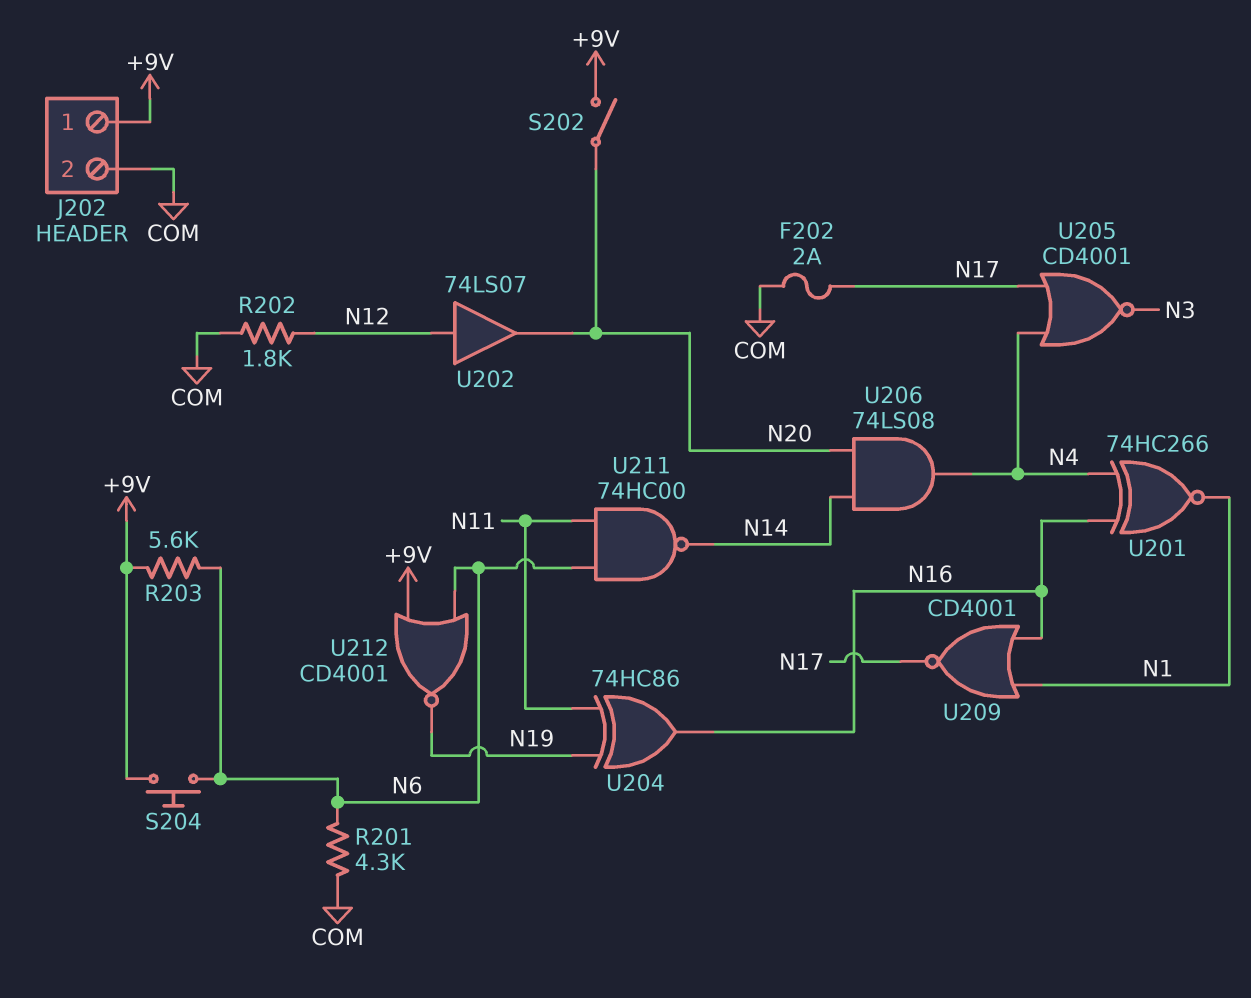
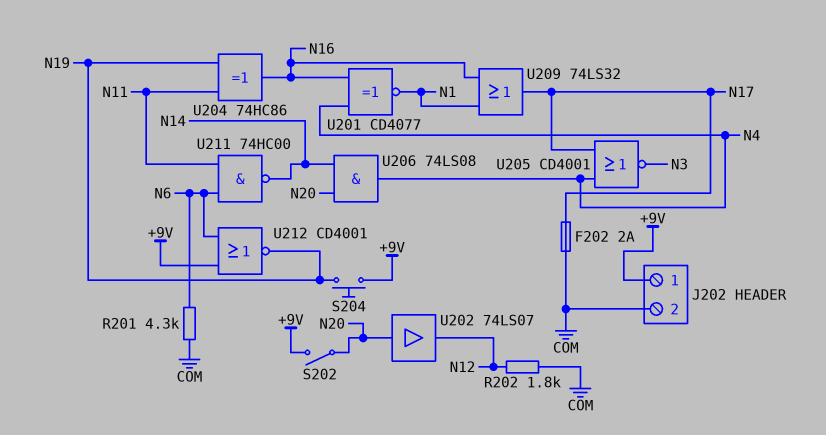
R203: 5.6k (+9V, N6) -> none
S204: button (+9V, N6) -> button (+9V, N19)
U201: XNOR 74HC266 (in N4, in N16, out N1) -> XNOR CD4077 (in N4, in N16, out N1)
U202: buffer 74LS07 (in N12, out N20) -> buffer 74LS07 (in N20, out N12)
U209: NOR CD4001 (in N1, in N16, out N17) -> OR 74LS32 (in N1, in N16, out N17)

